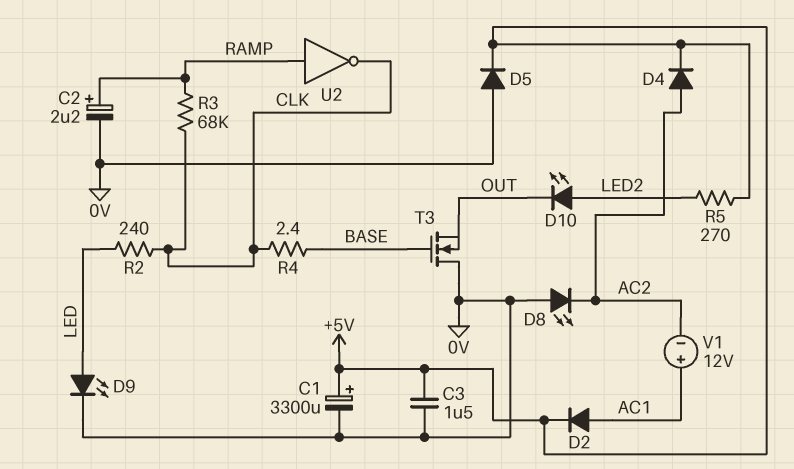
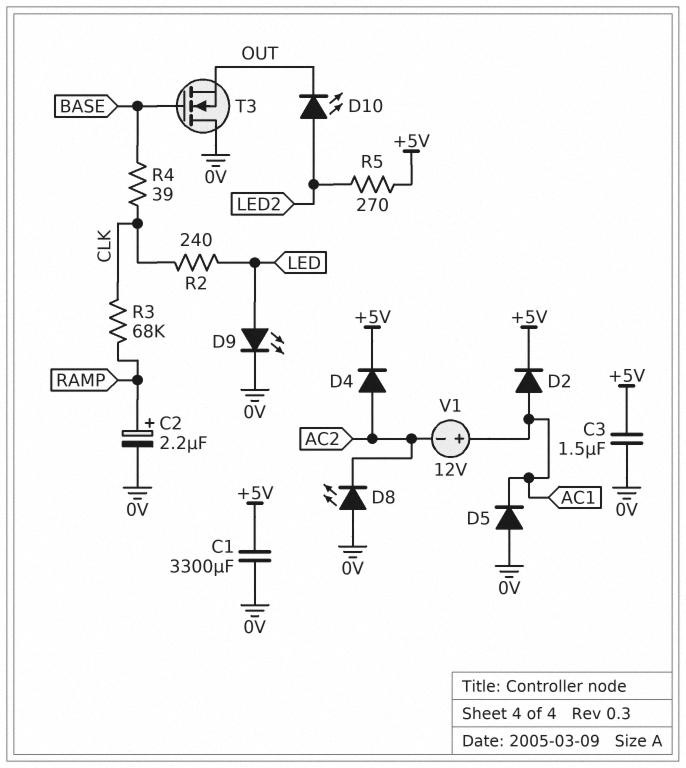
C1: 3300uF (plus +5V, minus 0V) -> 3300uF (+5V, 0V)
D5: diode (A 0V, K +5V) -> diode (A 0V, K AC1)
R4: 2.4 (BASE, CLK) -> 39 (BASE, CLK)
U2: NOT (in RAMP, out CLK) -> none

